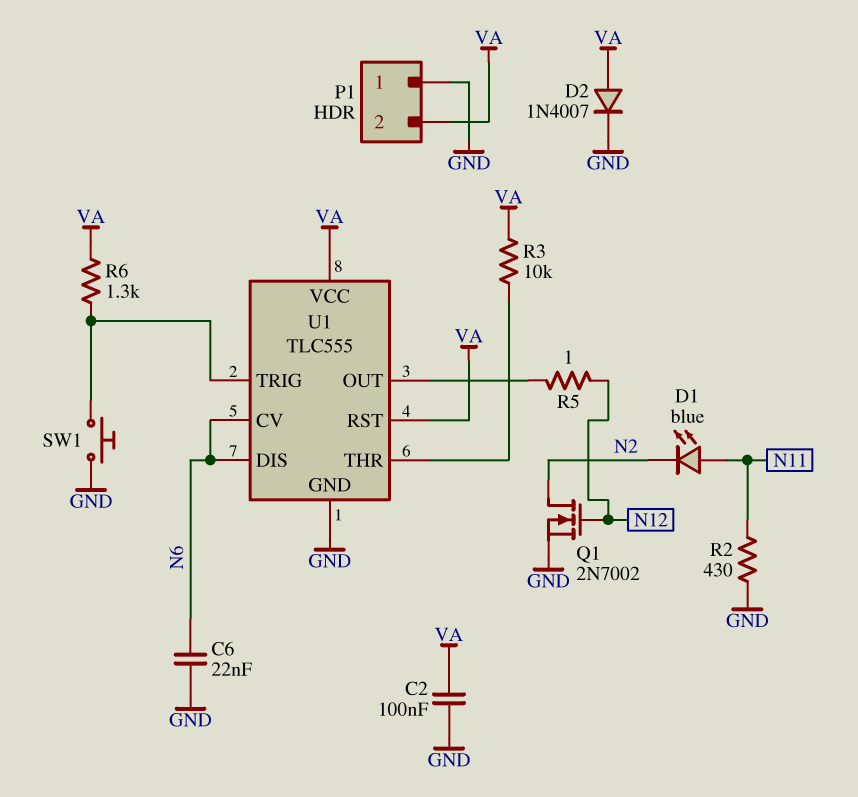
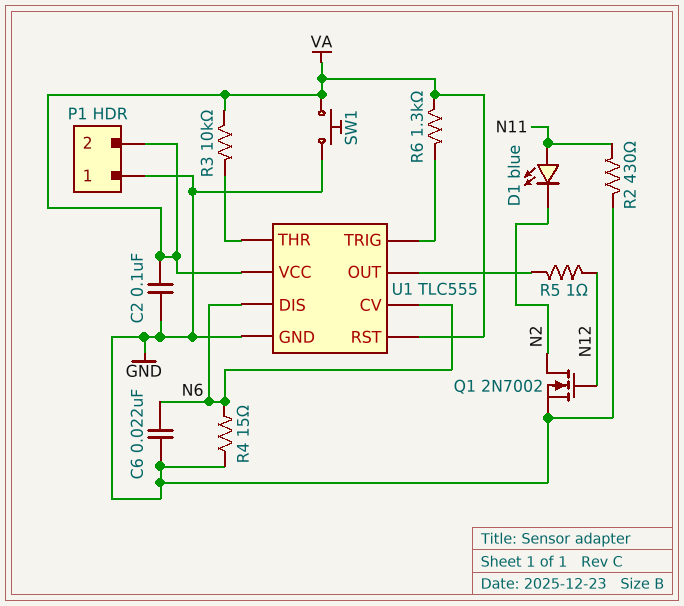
D2: diode 1N4007 (A VA, K GND) -> none
R4: none -> 15 (GND, N6)
SW1: button (GND, U1/TRIG) -> button (GND, VA)

